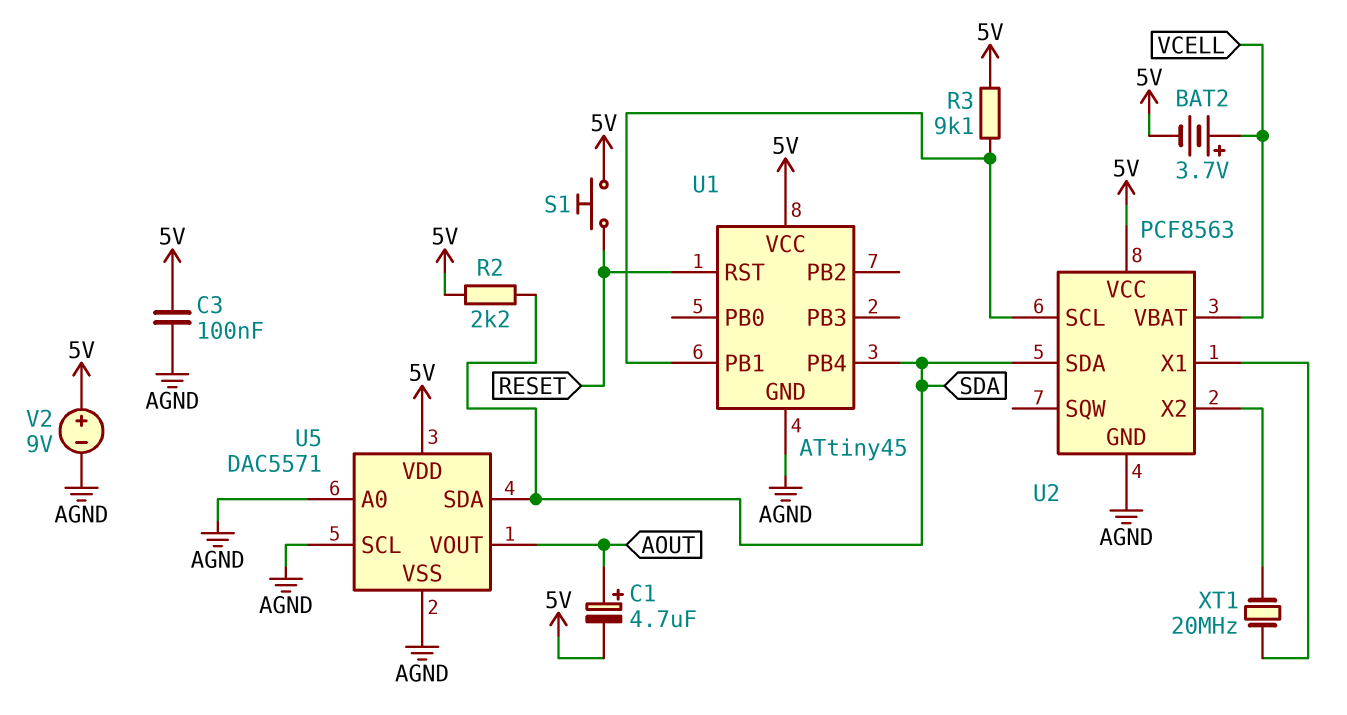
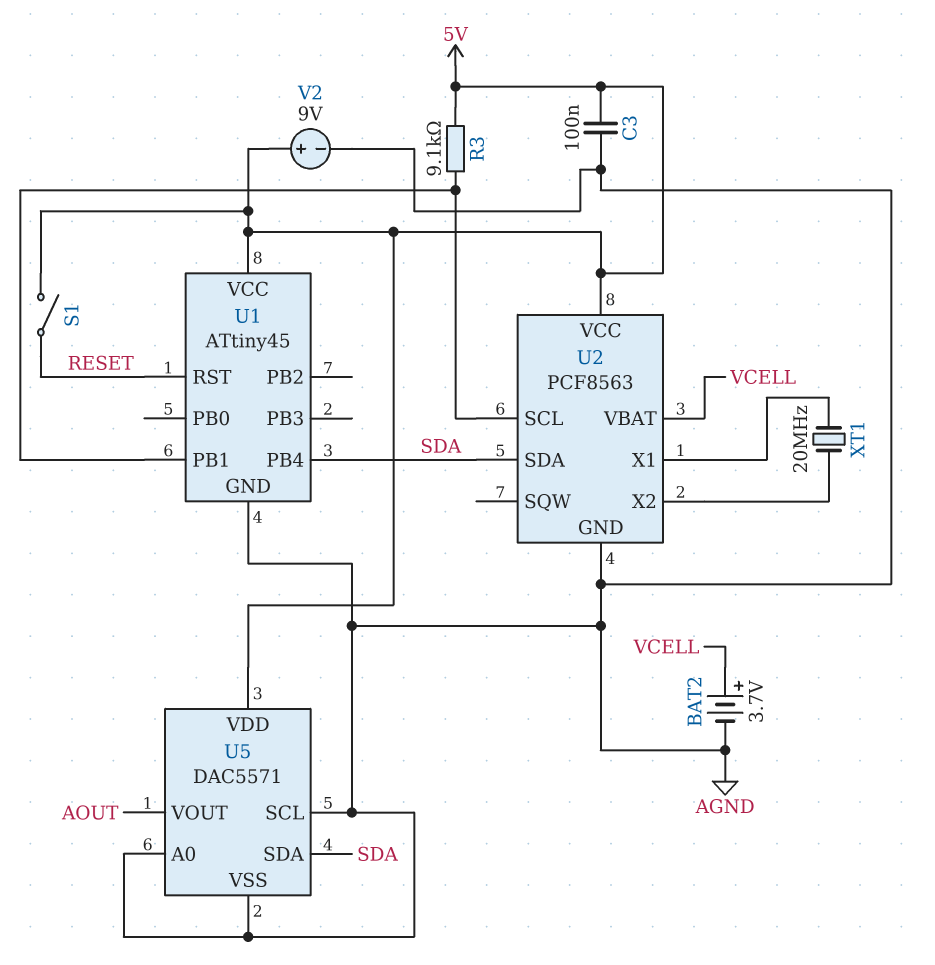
BAT2: 3.7V (plus VCELL, minus 5V) -> 3.7V (plus VCELL, minus AGND)
C1: 4.7uF (plus AOUT, minus 5V) -> none
R2: 2.2k (5V, SDA) -> none
S1: button (5V, RESET) -> switch (5V, RESET)

